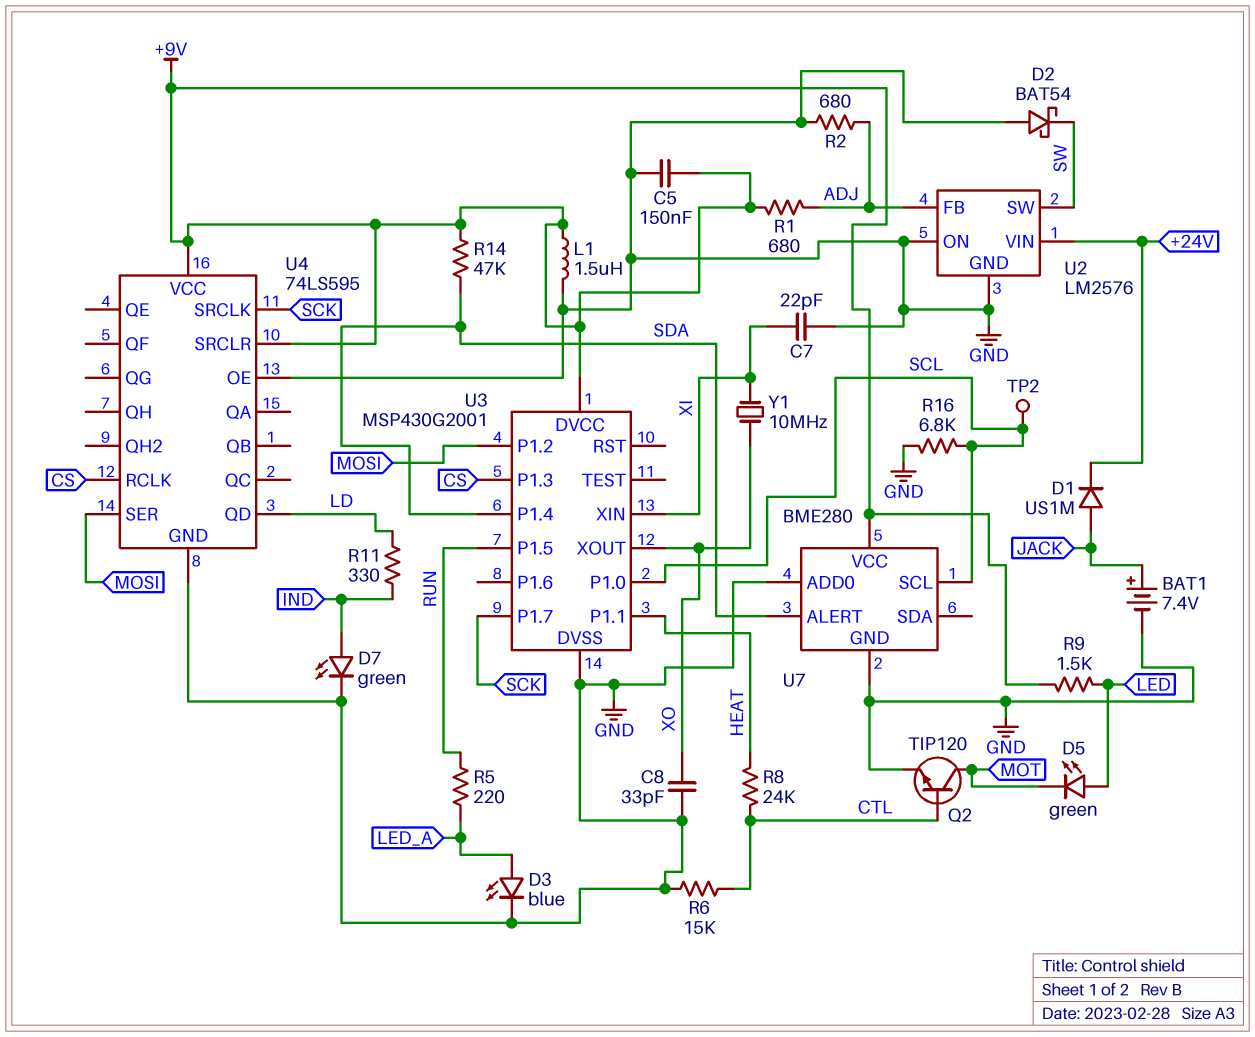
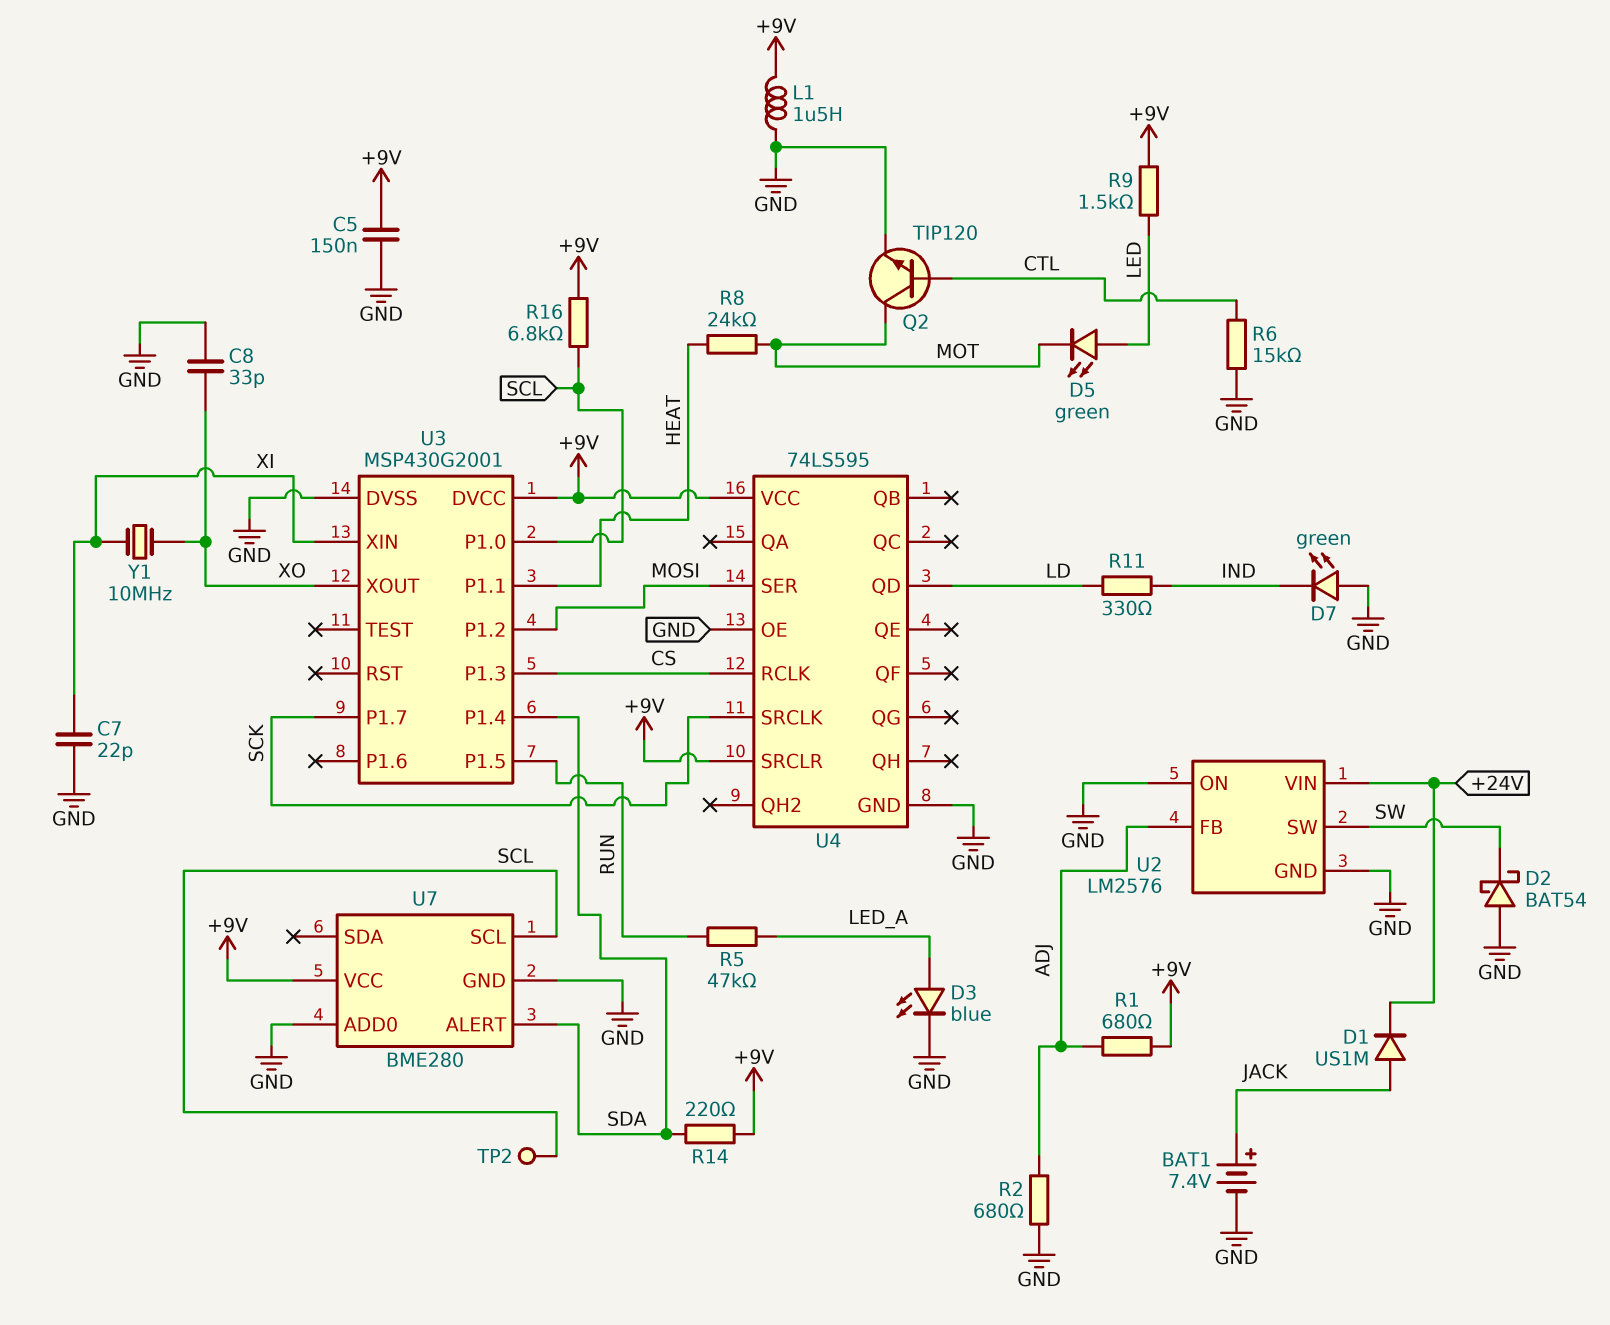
D7: LED green (A IND, K GND) -> LED green (A GND, K IND)
R5: 220 (LED_A, RUN) -> 47k (LED_A, RUN)
R8: 24k (CTL, HEAT) -> 24k (HEAT, MOT)
R14: 47k (+9V, SDA) -> 220 (+9V, SDA)
R16: 6.8k (GND, SCL) -> 6.8k (+9V, SCL)

